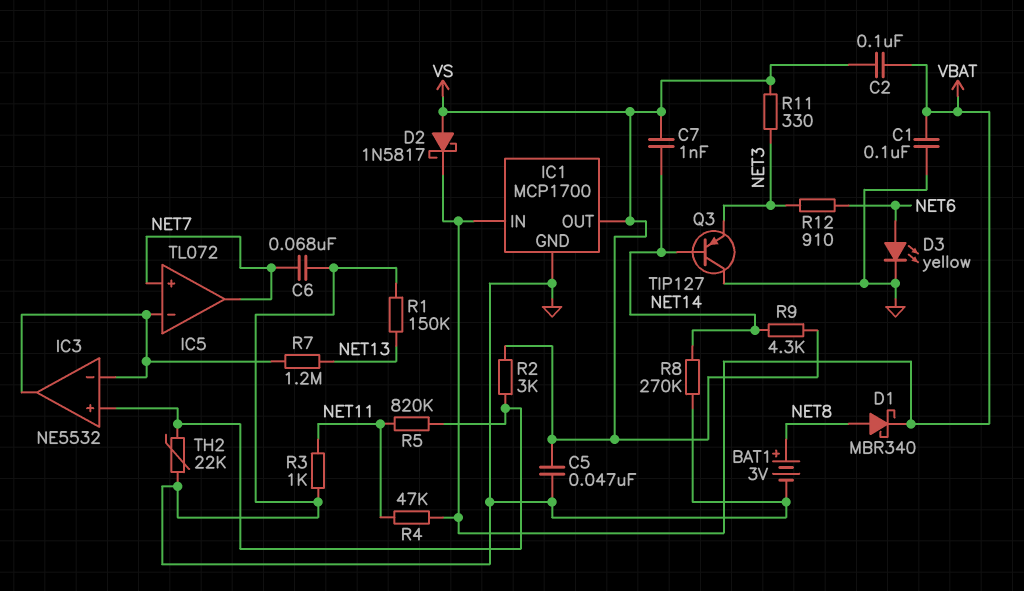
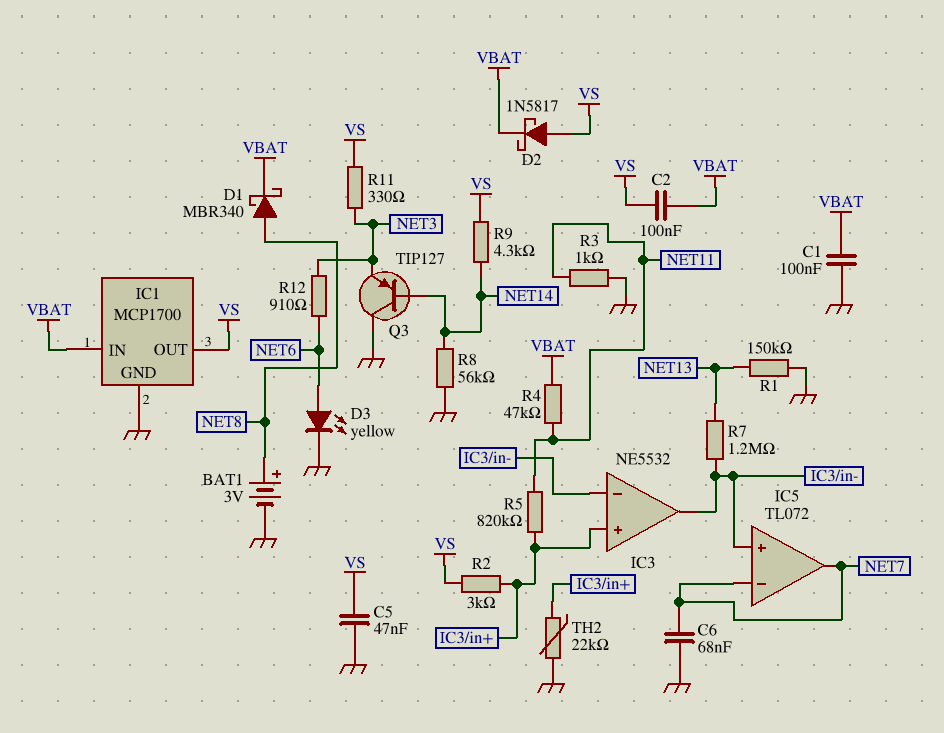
C7: 1nF (NET14, VS) -> none
IC5 pin in+: NET7 -> IC3/in-
IC5 pin in-: IC3/in- -> NET7
R8: 270k (GND, NET14) -> 56k (GND, NET14)

